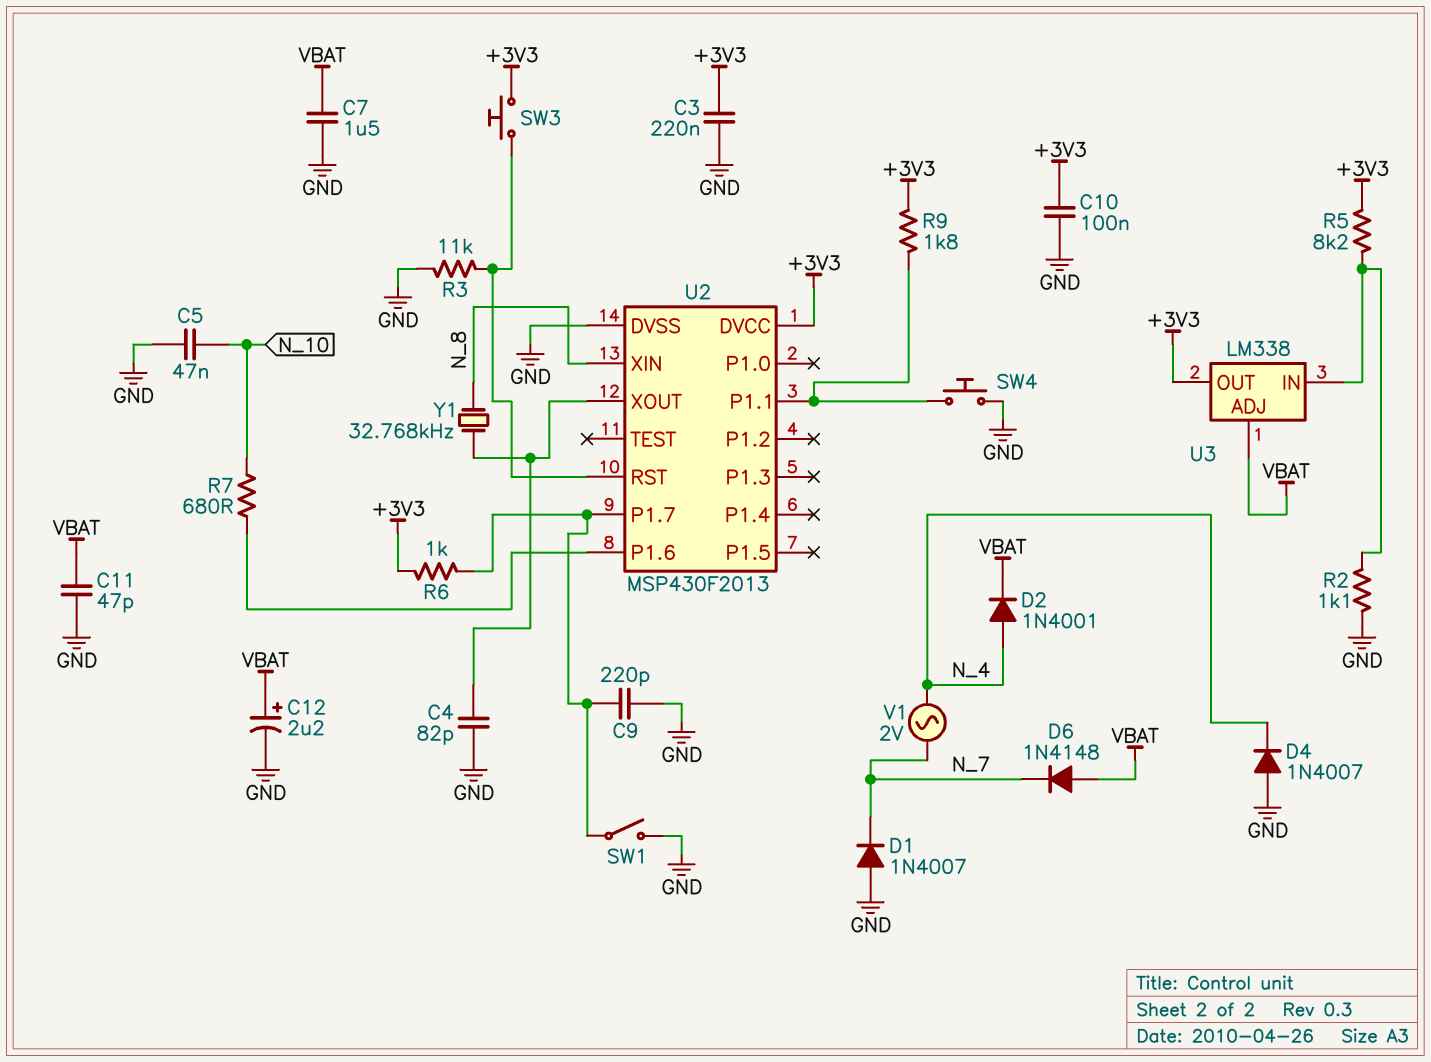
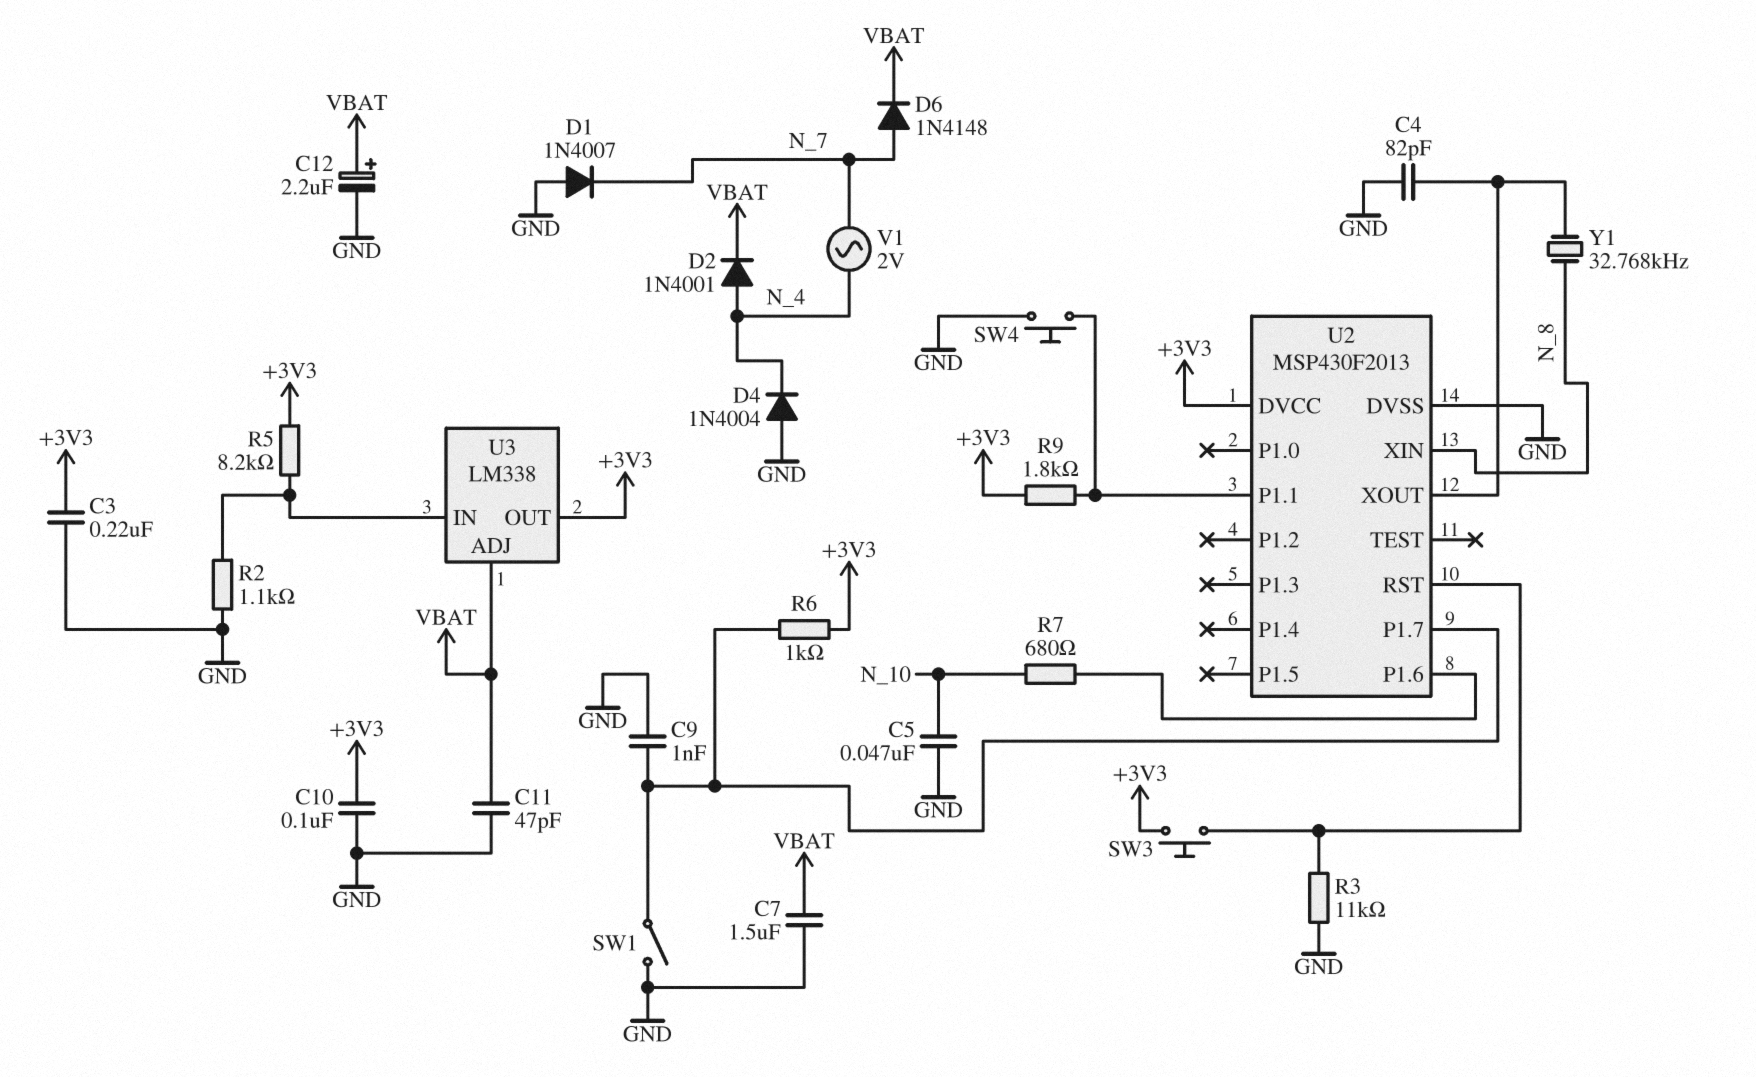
C9: 220pF (GND, U2/P1.7) -> 1nF (GND, U2/P1.7)
D4: diode 1N4007 (A GND, K N_4) -> diode 1N4004 (A GND, K N_4)
D6: diode 1N4148 (A VBAT, K N_7) -> diode 1N4148 (A N_7, K VBAT)

